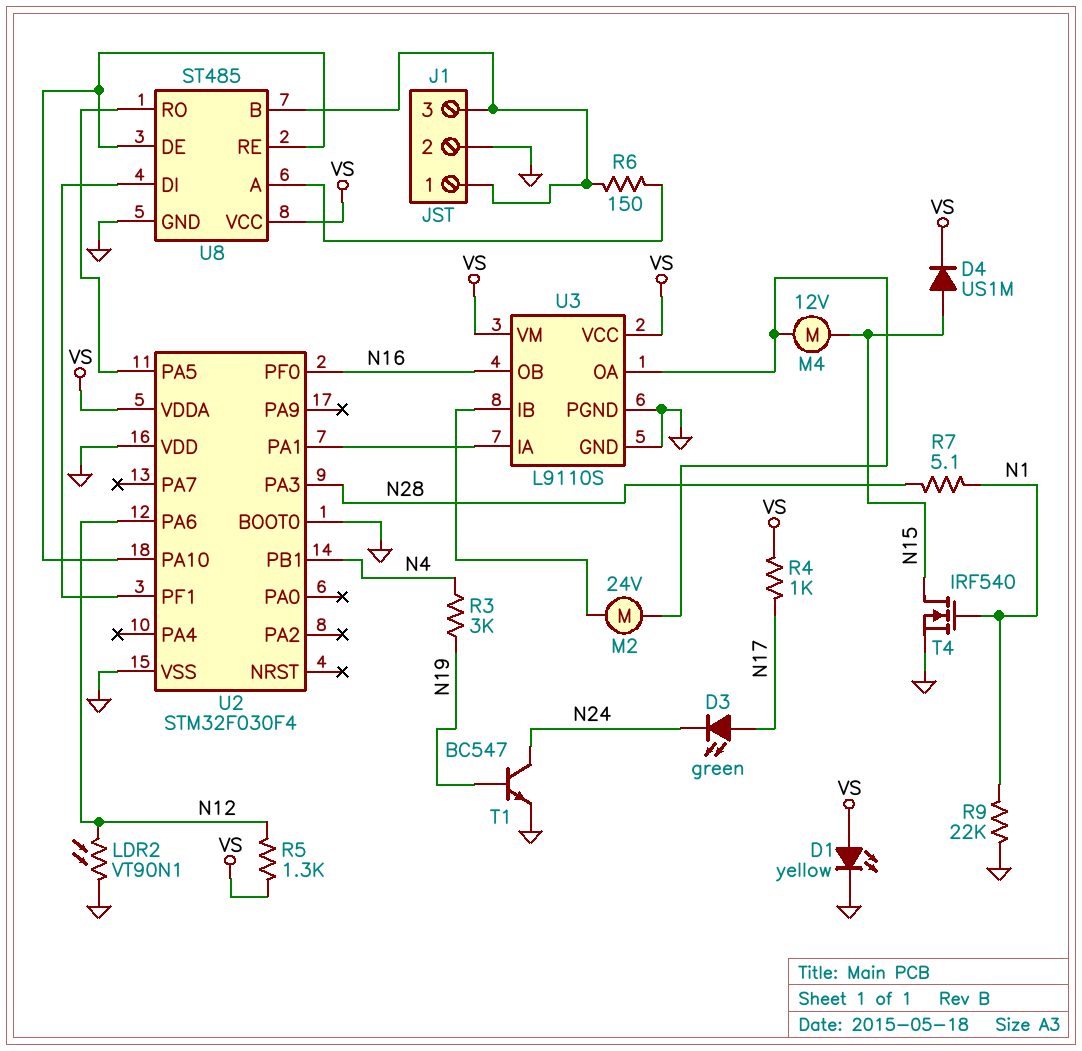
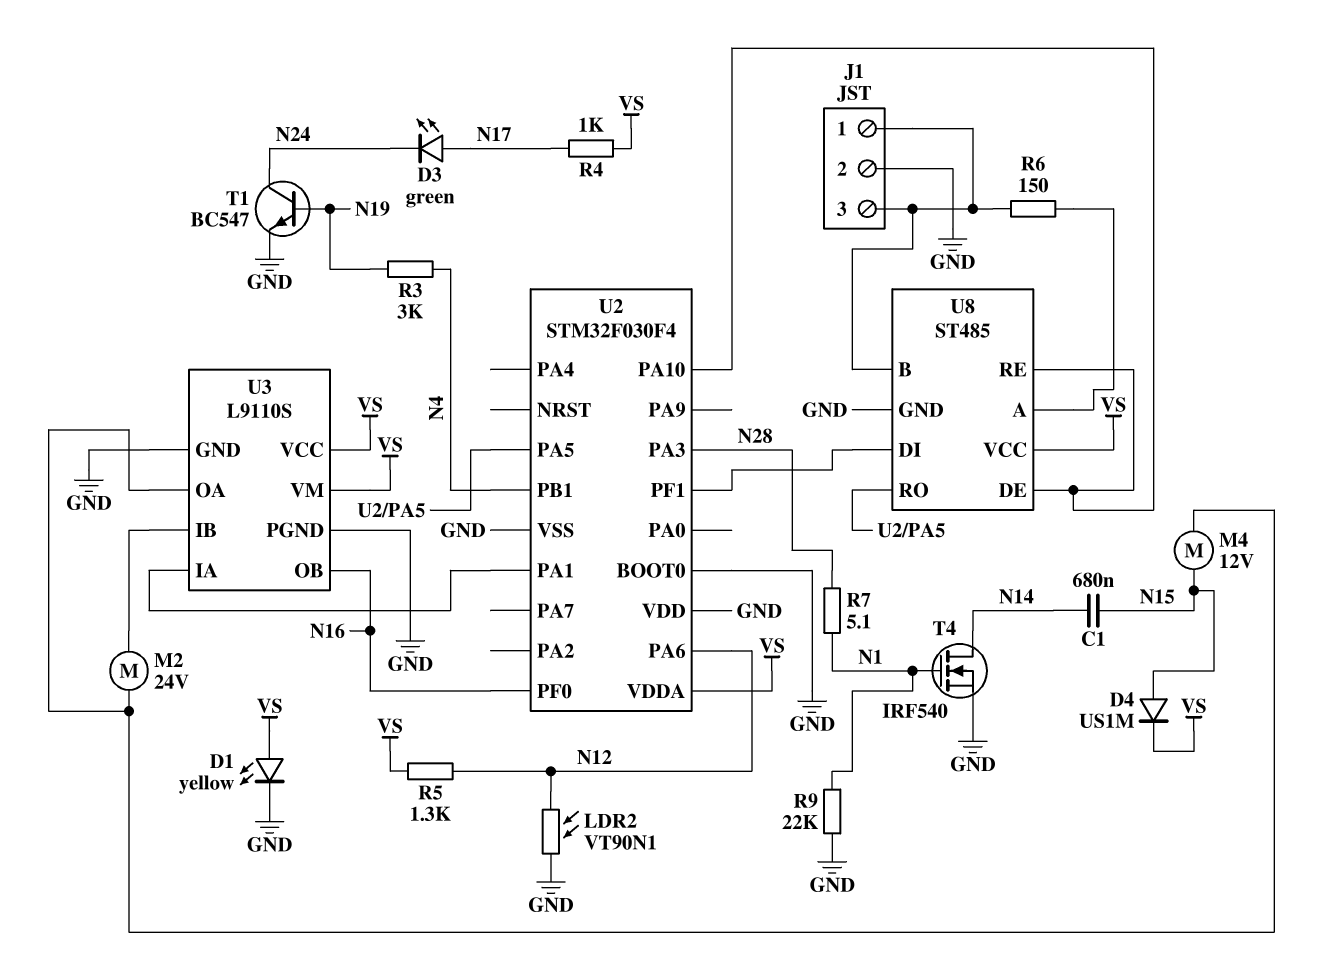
C1: none -> 680nF (N14, N15)
T4: NMOS IRF540 (G N1, D N15, S GND) -> NMOS IRF540 (G N1, D N14, S GND)

